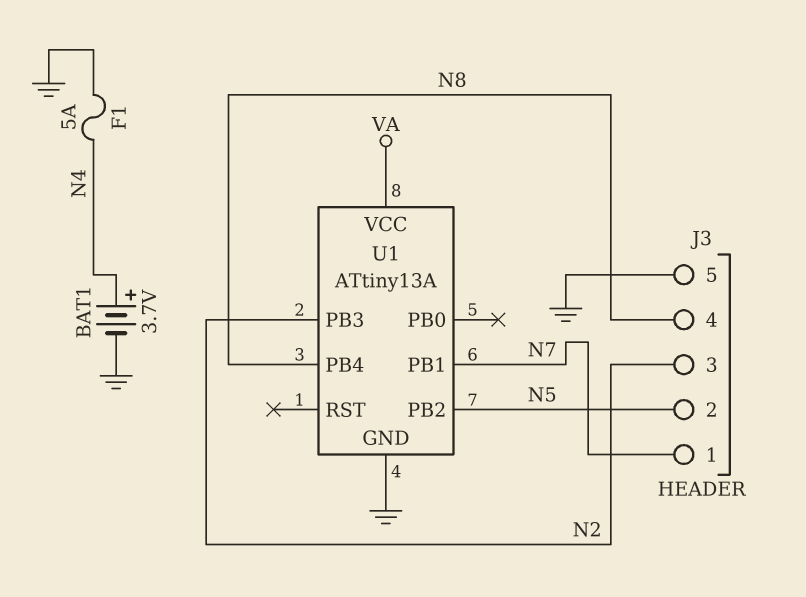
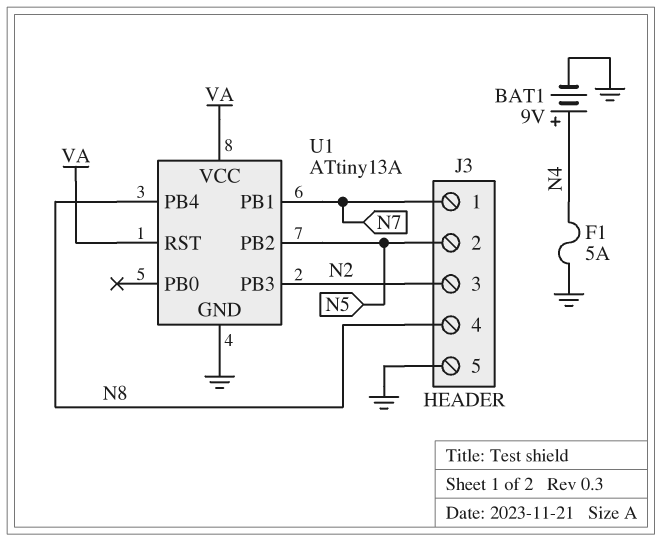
BAT1: 3.7V (plus N4, minus GND) -> 9V (plus N4, minus GND)
U1 pin RST: none -> VA

